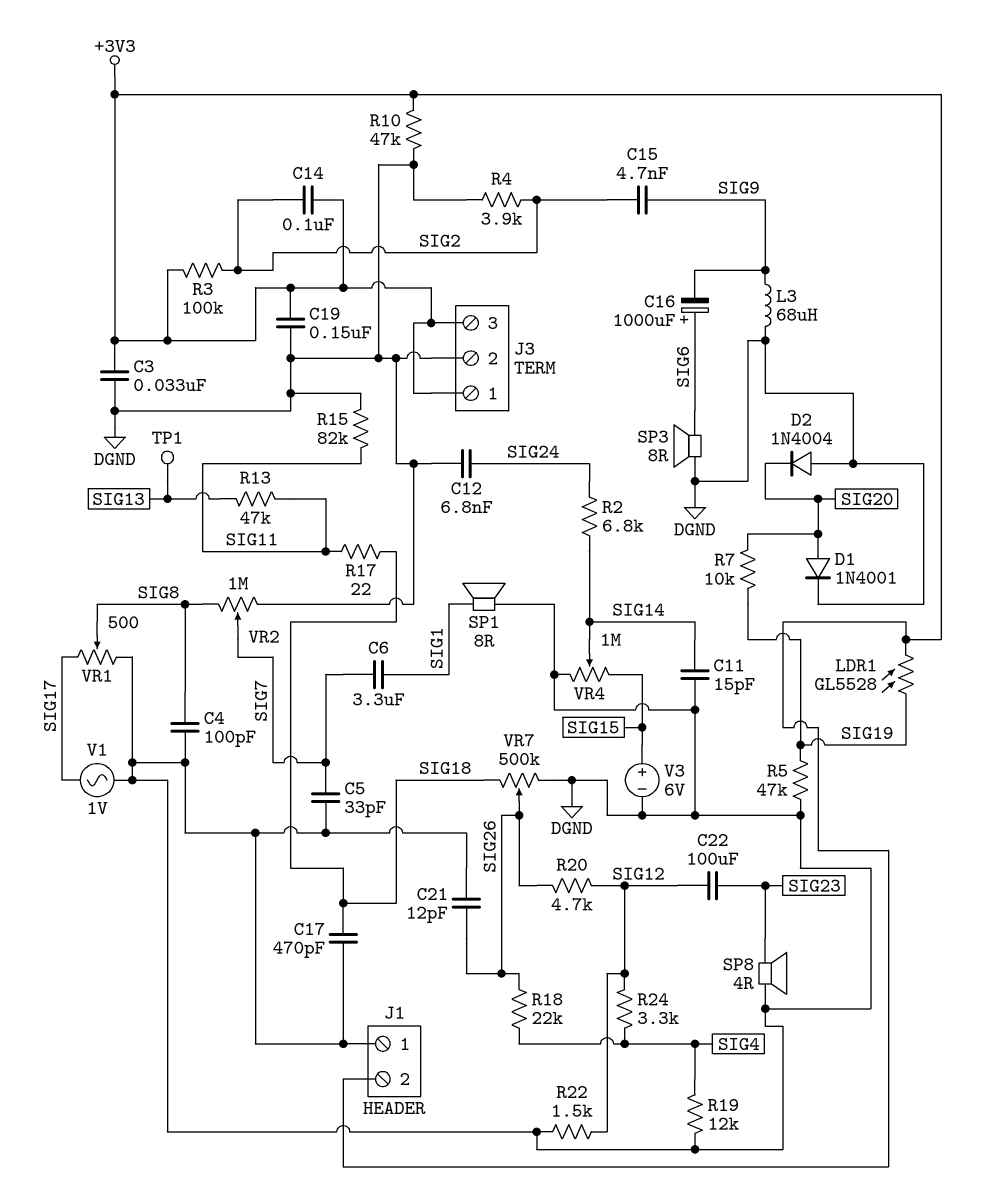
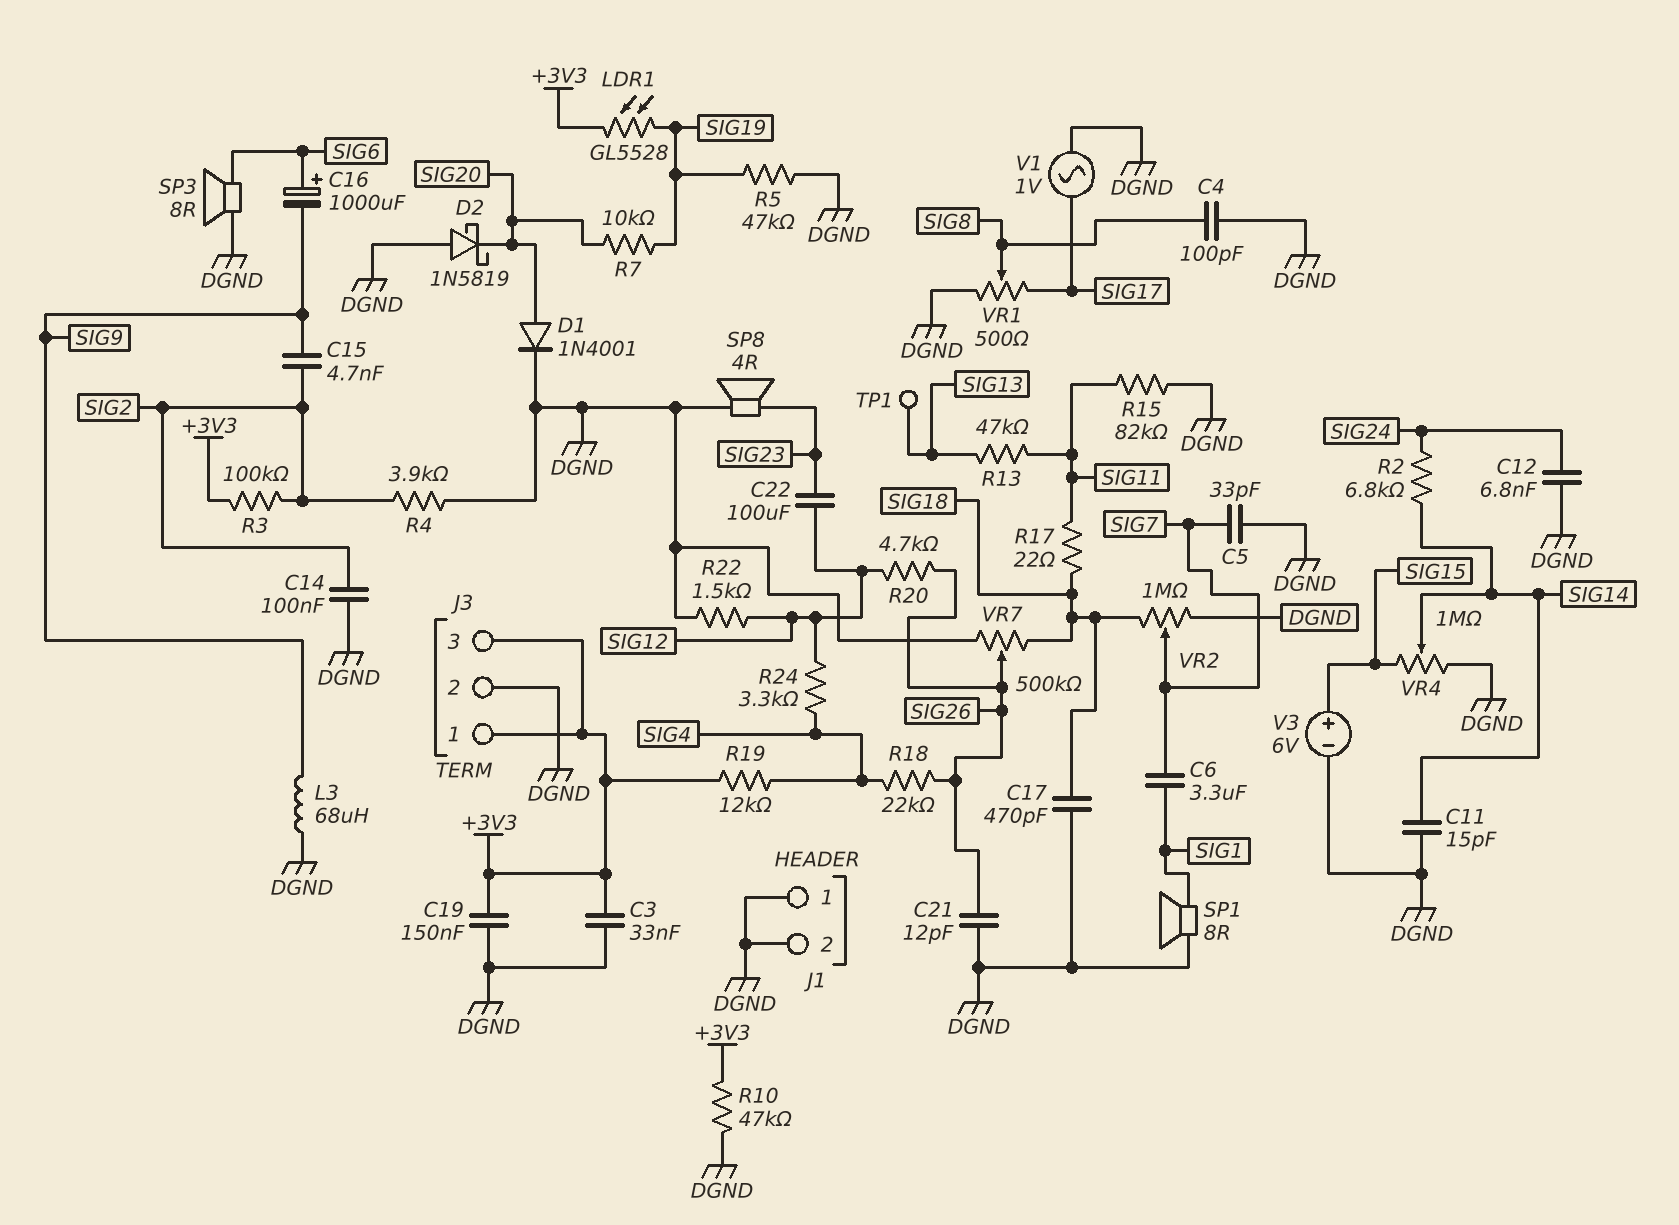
C14: 100nF (+3V3, SIG2) -> 100nF (DGND, SIG2)
D2: diode 1N4004 (A DGND, K SIG20) -> schottky 1N5819 (A DGND, K SIG20)
J1 pin 2: +3V3 -> DGND
R19: 12k (DGND, SIG4) -> 12k (+3V3, SIG4)
VR2: 1M (DGND, SIG8, wiper SIG7) -> 1M (DGND, SIG18, wiper SIG7)

